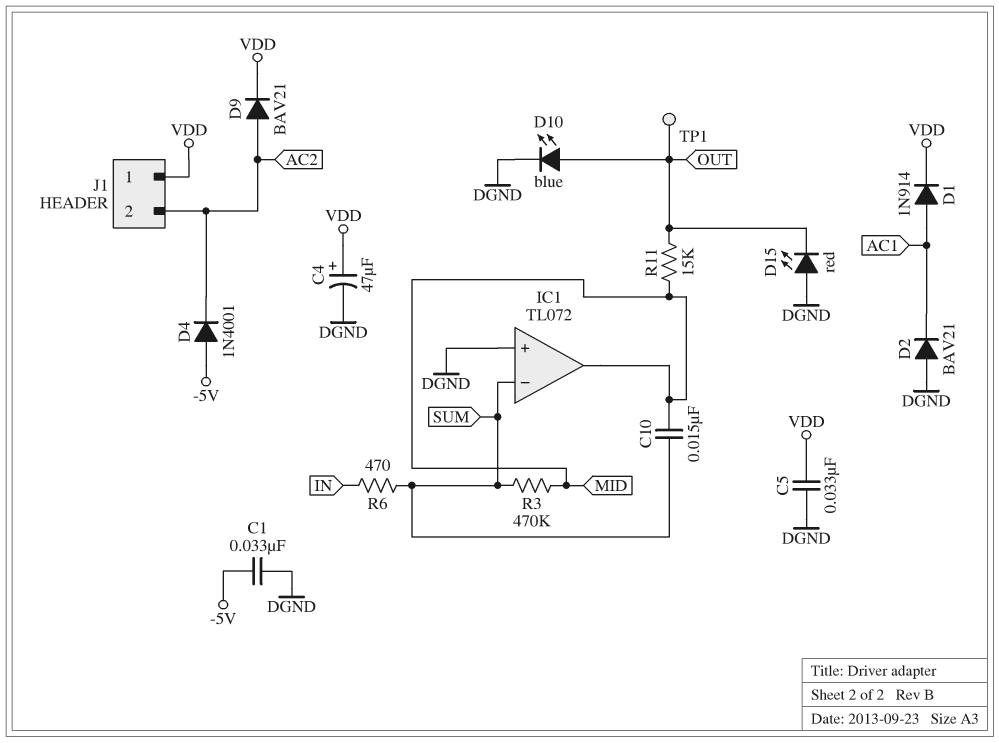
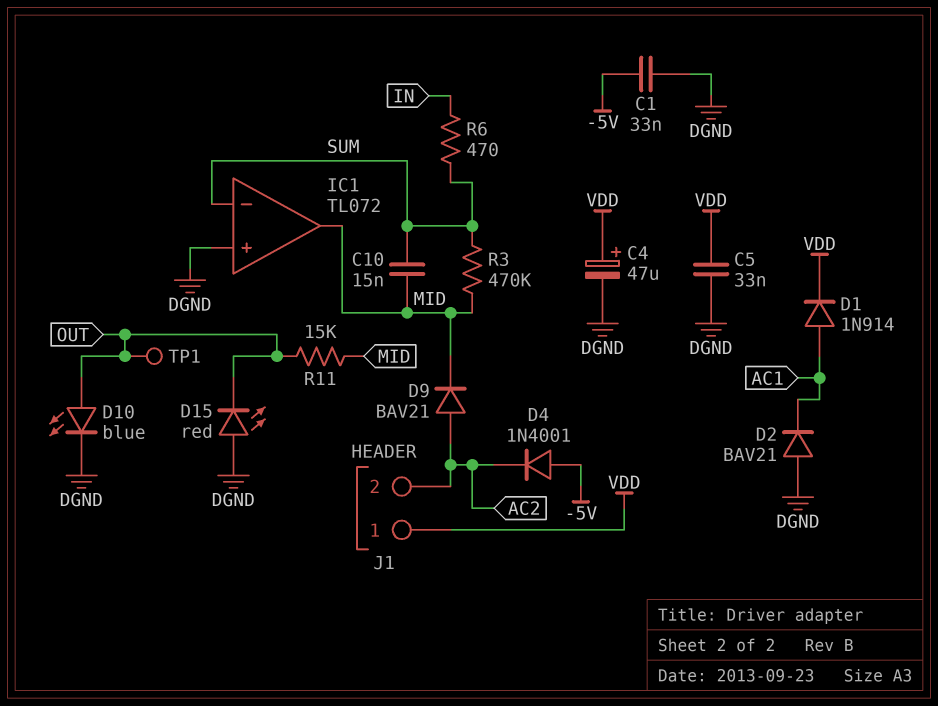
D9: diode BAV21 (A AC2, K VDD) -> diode BAV21 (A AC2, K MID)

